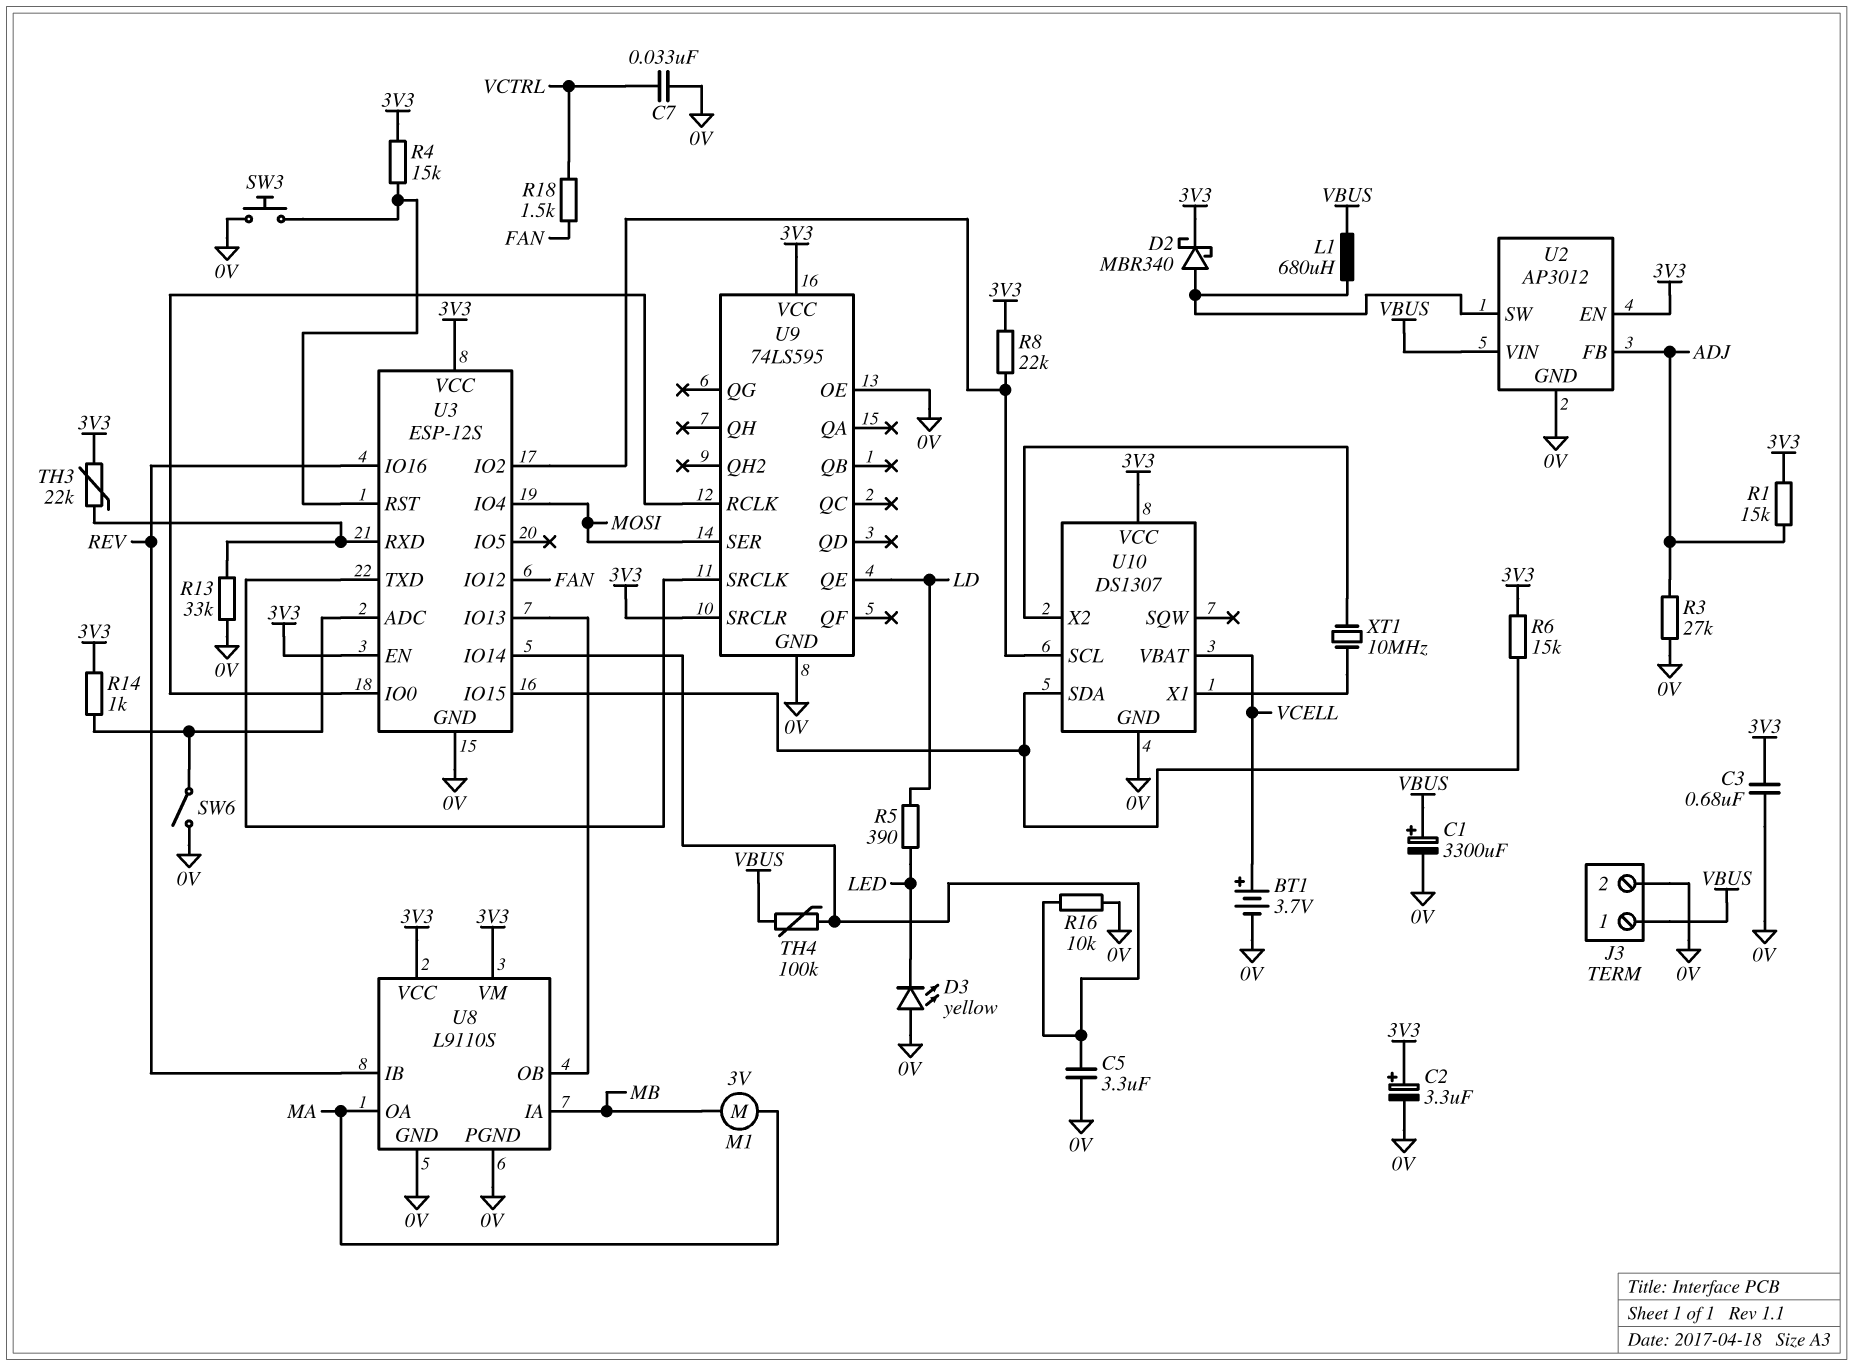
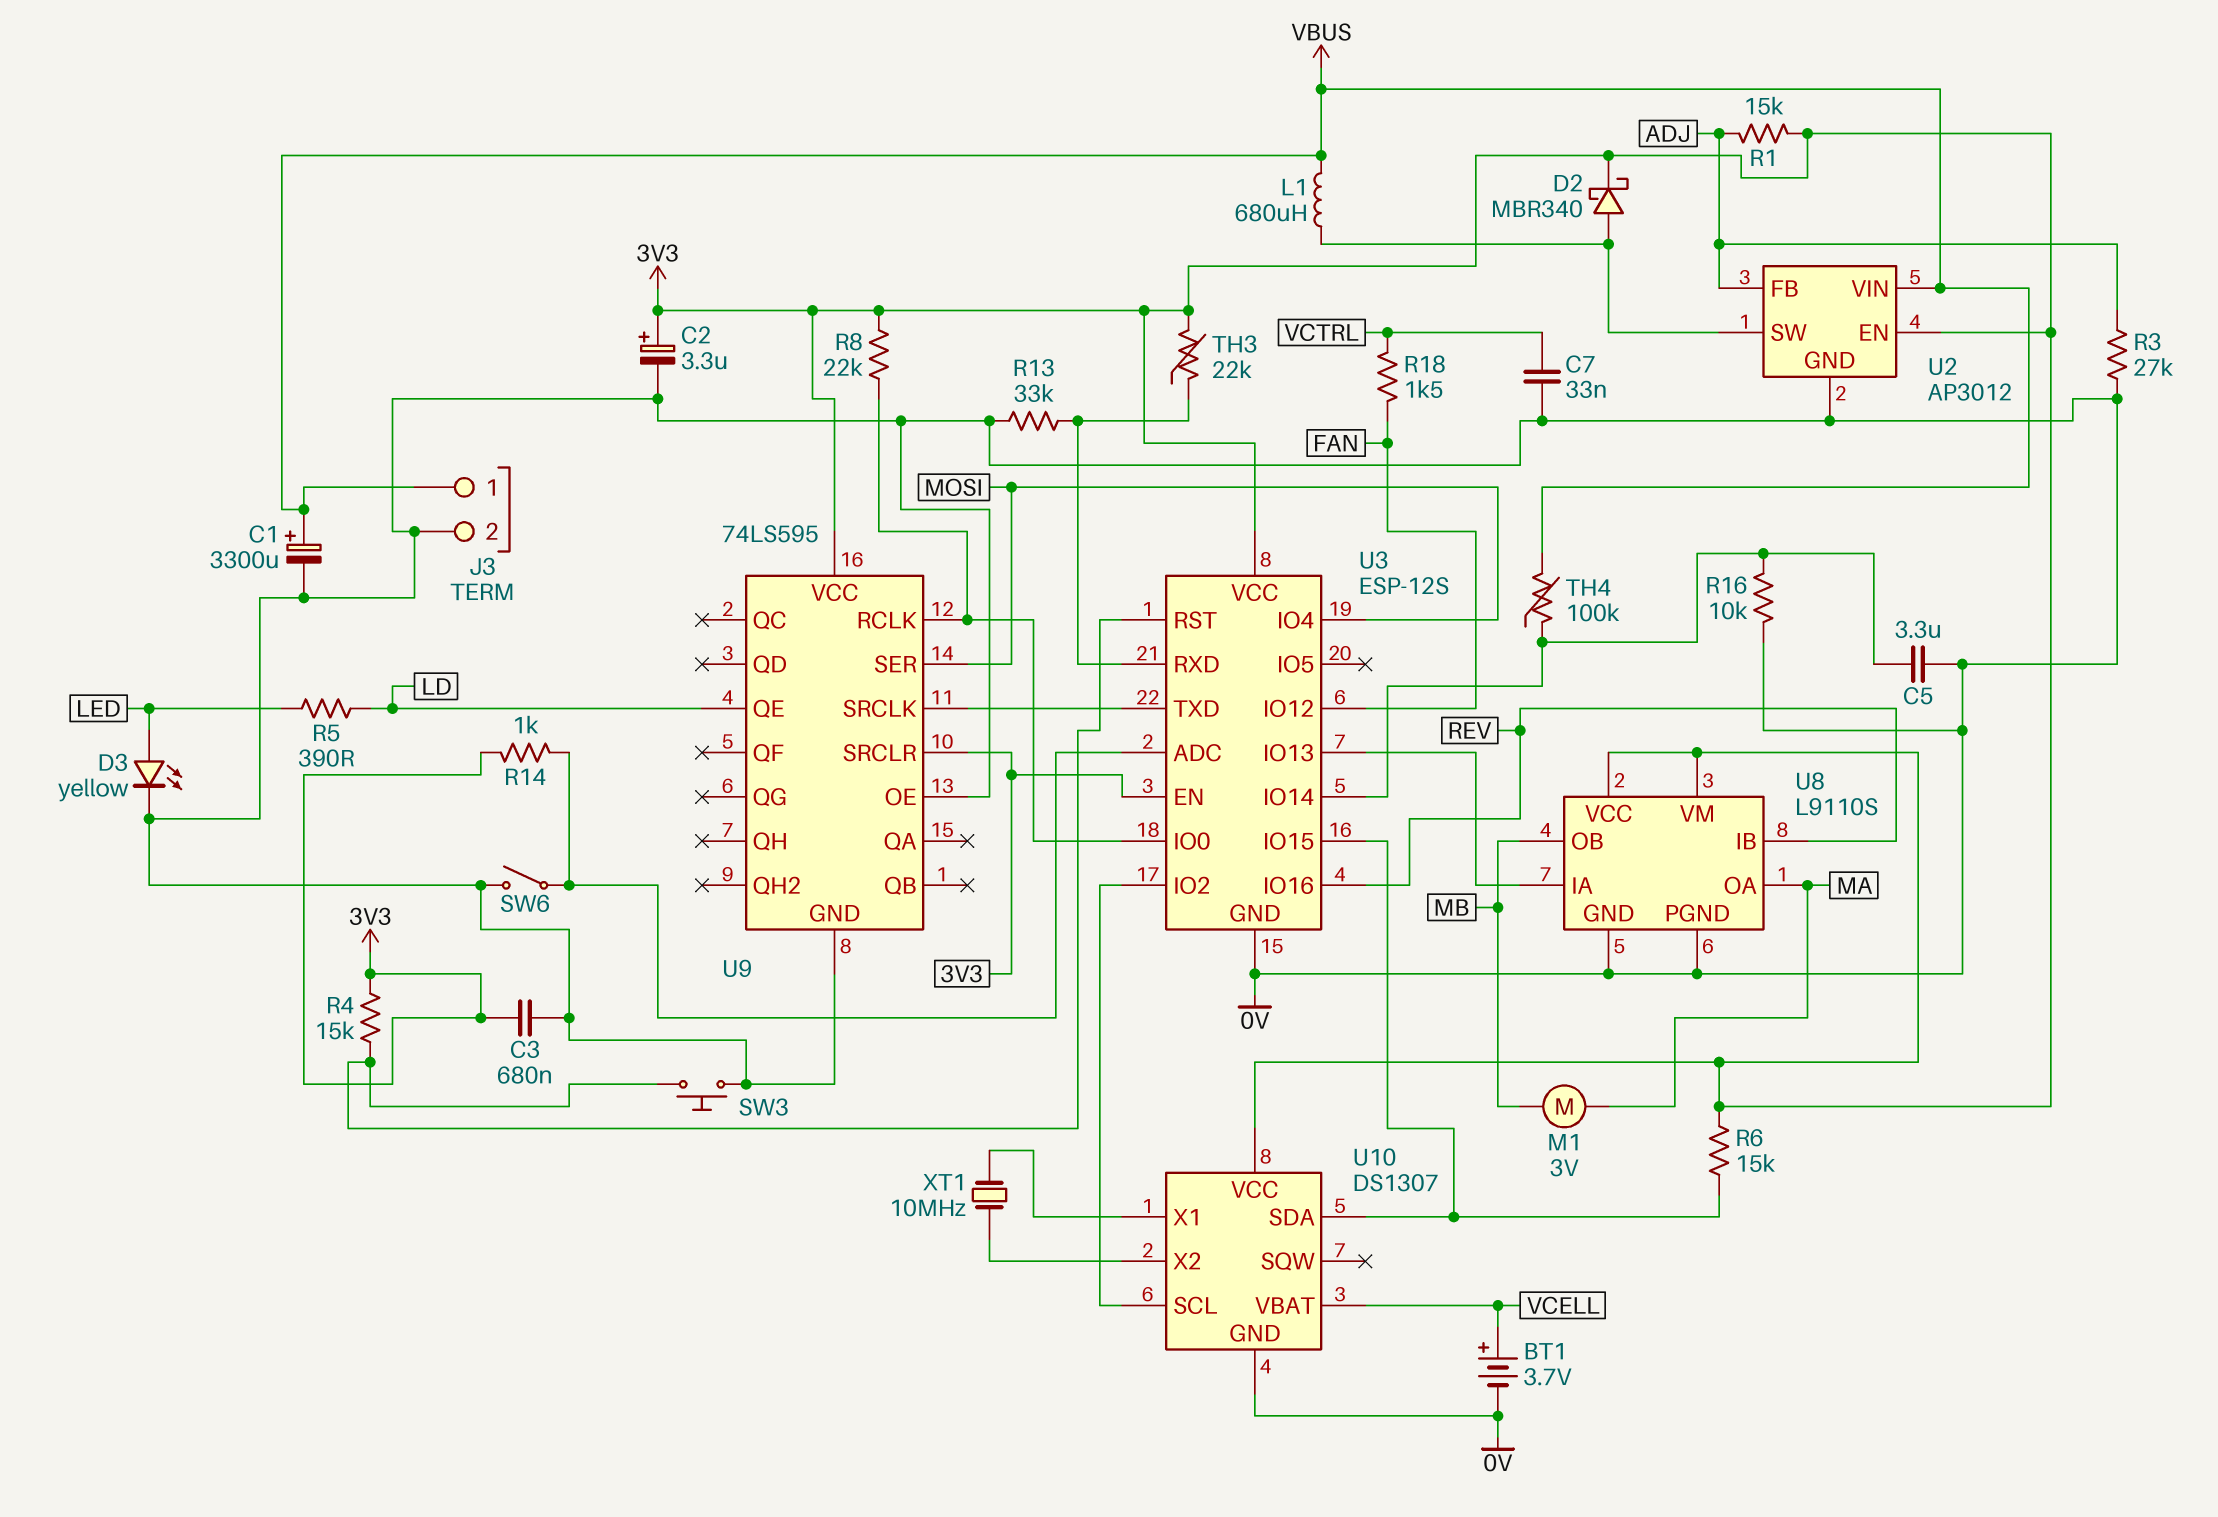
D3: LED yellow (A 0V, K LED) -> LED yellow (A LED, K 0V)
R8: 22k (3V3, U3/IO2) -> 22k (3V3, U3/IO0)
U8 pin IA: MB -> U3/IO13
U8 pin OB: U3/IO13 -> MB

